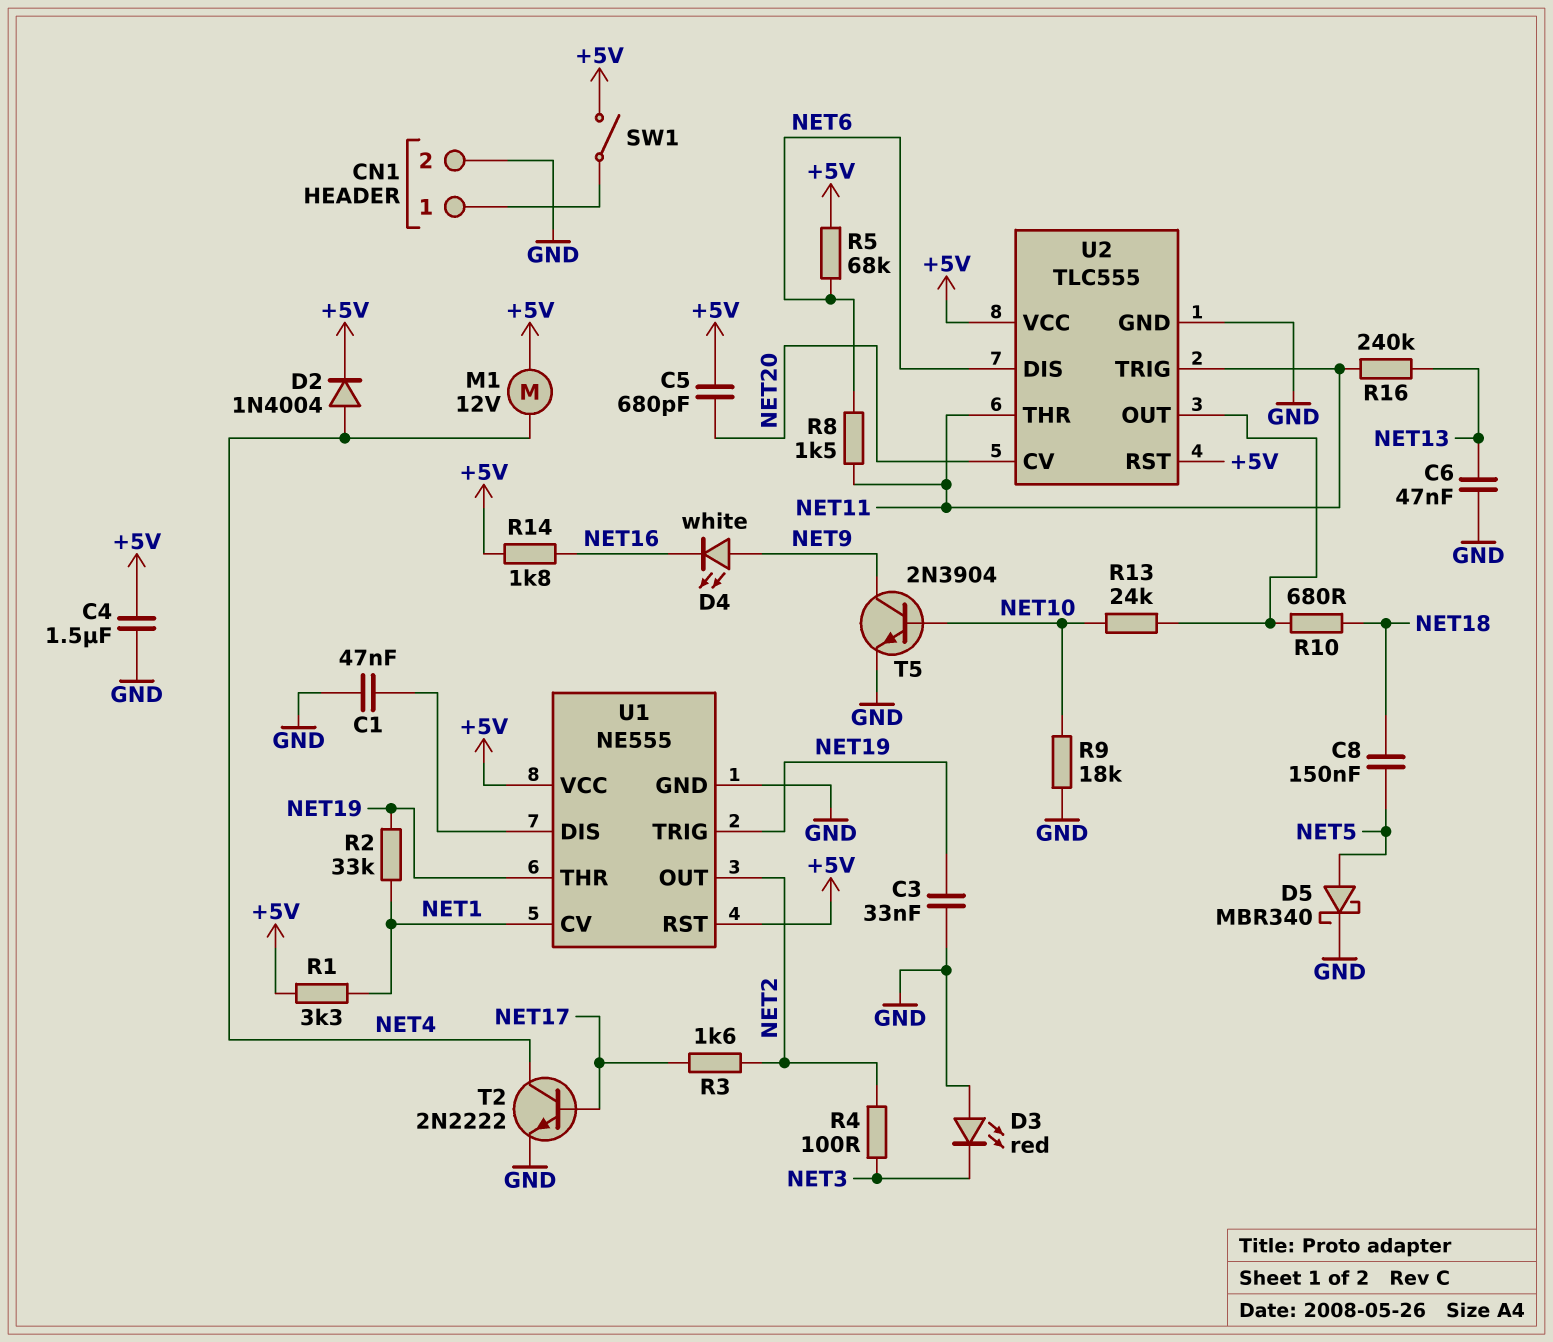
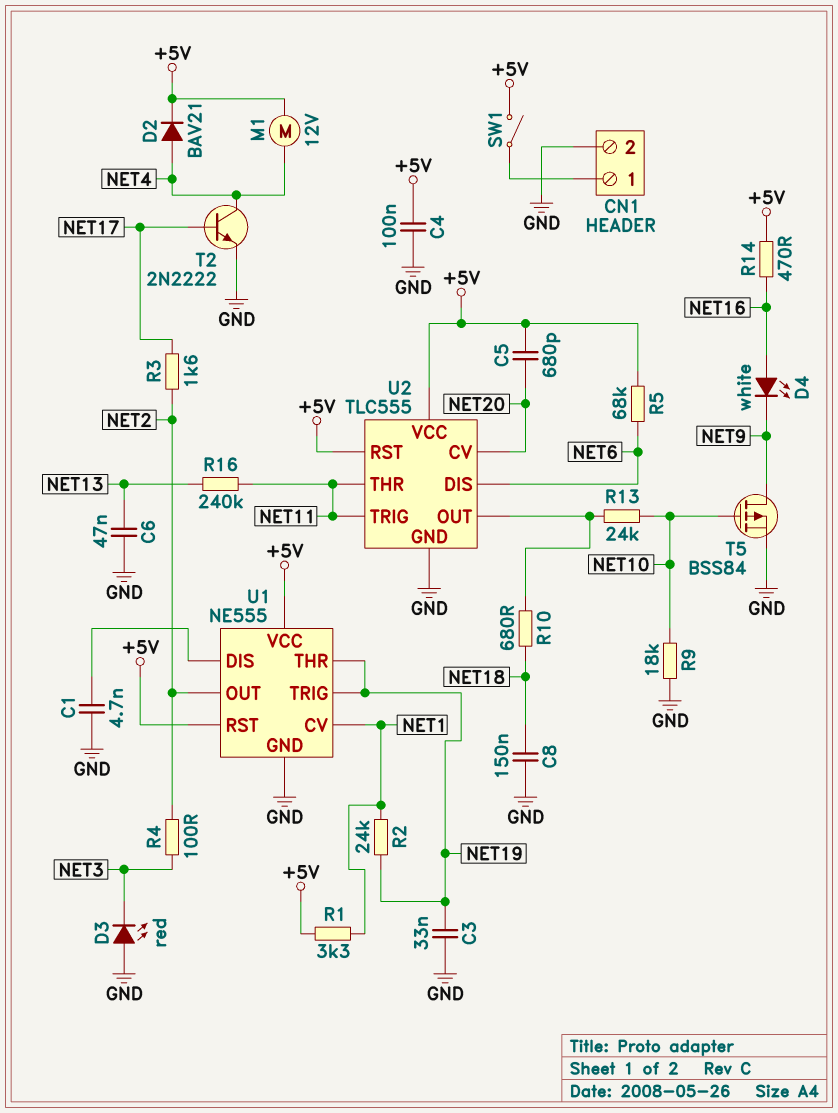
C1: 47nF (GND, U1/DIS) -> 4.7nF (GND, U1/DIS)
C4: 1.5uF (+5V, GND) -> 100nF (+5V, GND)
C8: 150nF (NET5, NET18) -> 150nF (GND, NET18)
D2: diode 1N4004 (A NET4, K +5V) -> diode BAV21 (A NET4, K +5V)
D4: LED white (A NET9, K NET16) -> LED white (A NET16, K NET9)
D5: schottky MBR340 (A NET5, K GND) -> none
R2: 33k (NET1, NET19) -> 24k (NET1, NET19)
R8: 1.5k (NET6, NET11) -> none
R14: 1.8k (+5V, NET16) -> 470 (+5V, NET16)
T5: NPN 2N3904 (B NET10, C NET9, E GND) -> PMOS BSS84 (G NET10, D NET9, S GND)

